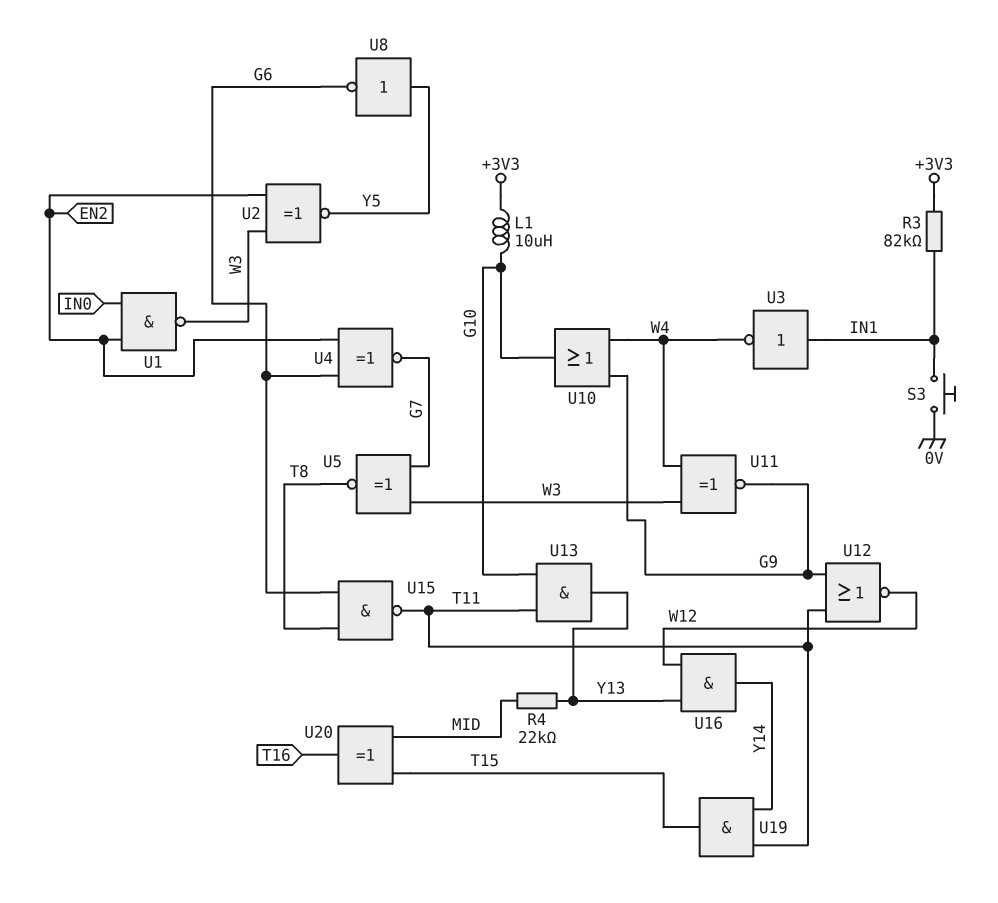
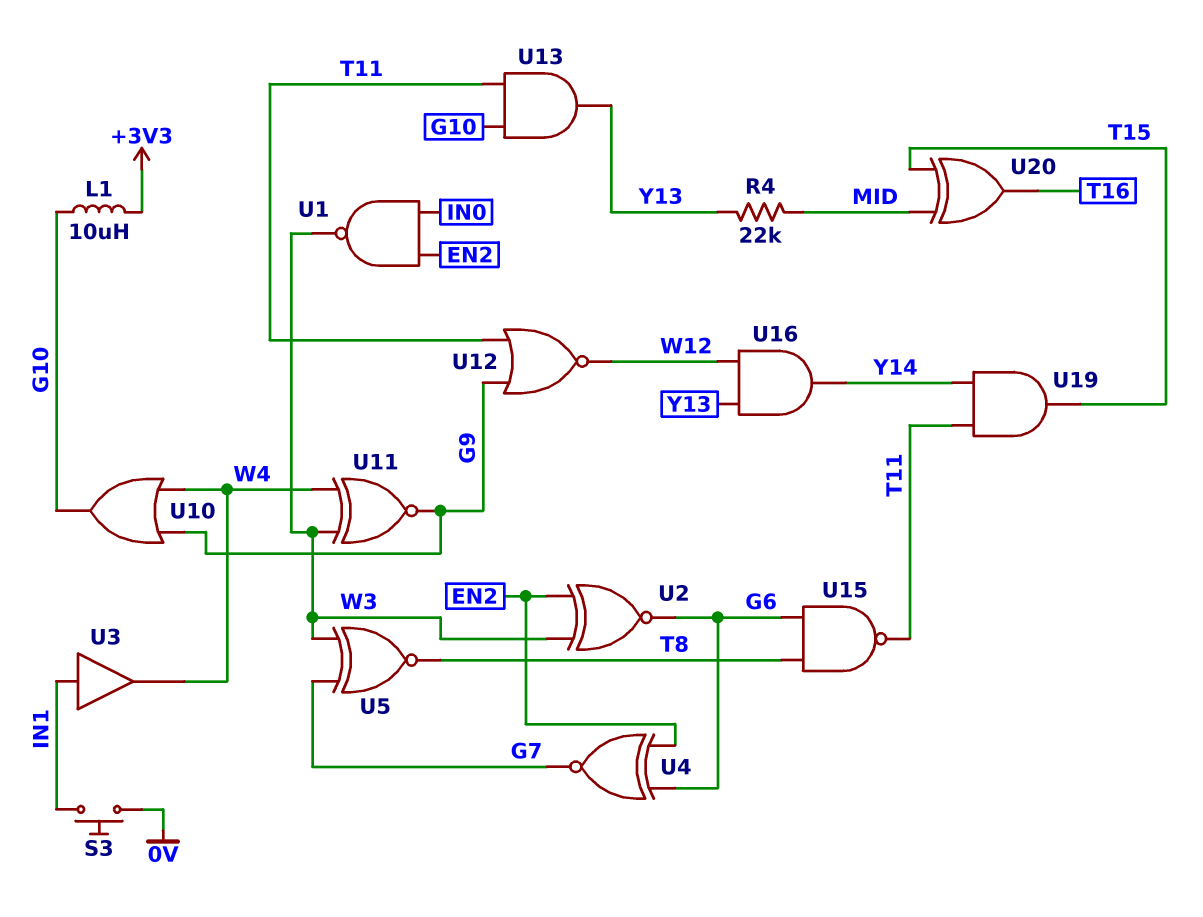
R3: 82k (+3V3, IN1) -> none
U2: XNOR (in EN2, in W3, out Y5) -> XNOR (in EN2, in W3, out G6)
U3: NOT (in IN1, out W4) -> buffer (in IN1, out W4)
U8: NOT (in Y5, out G6) -> none

